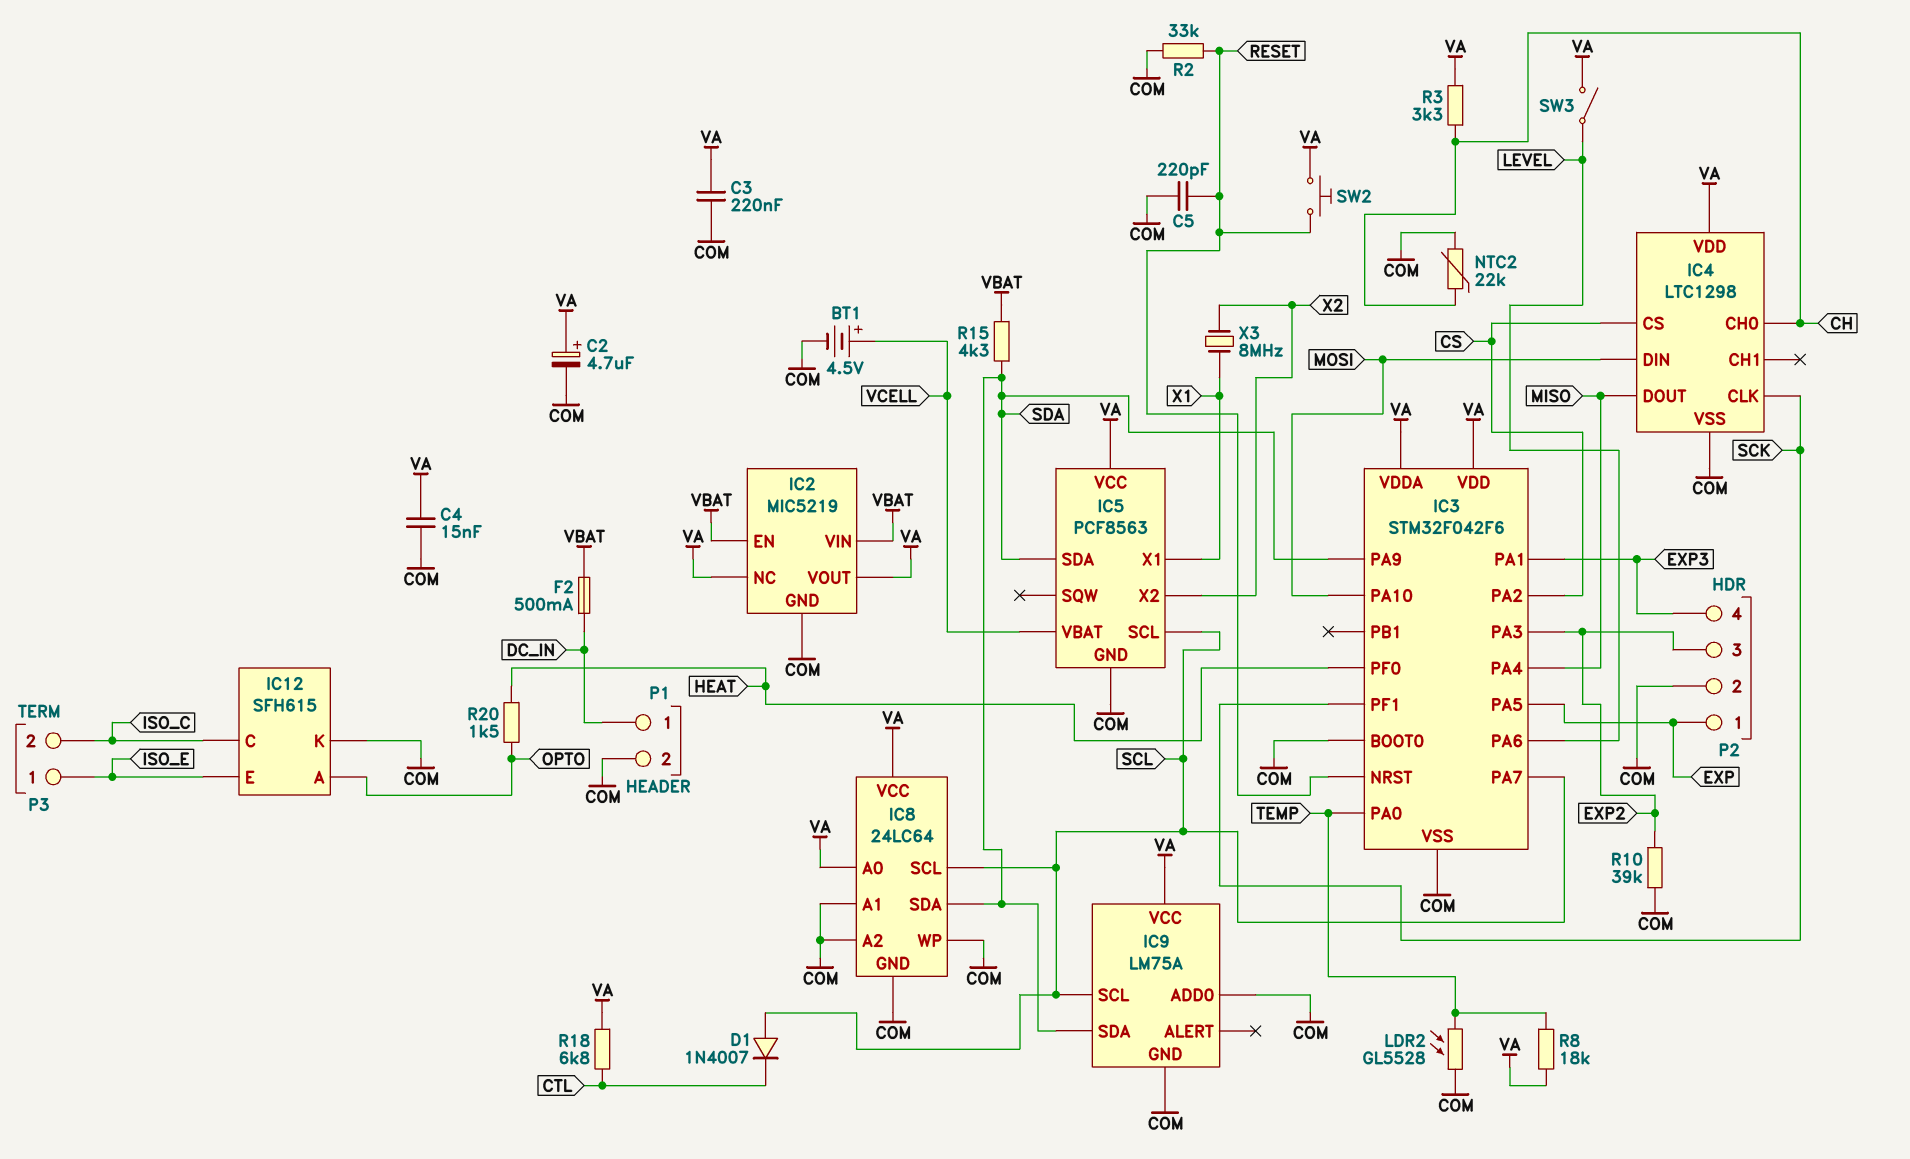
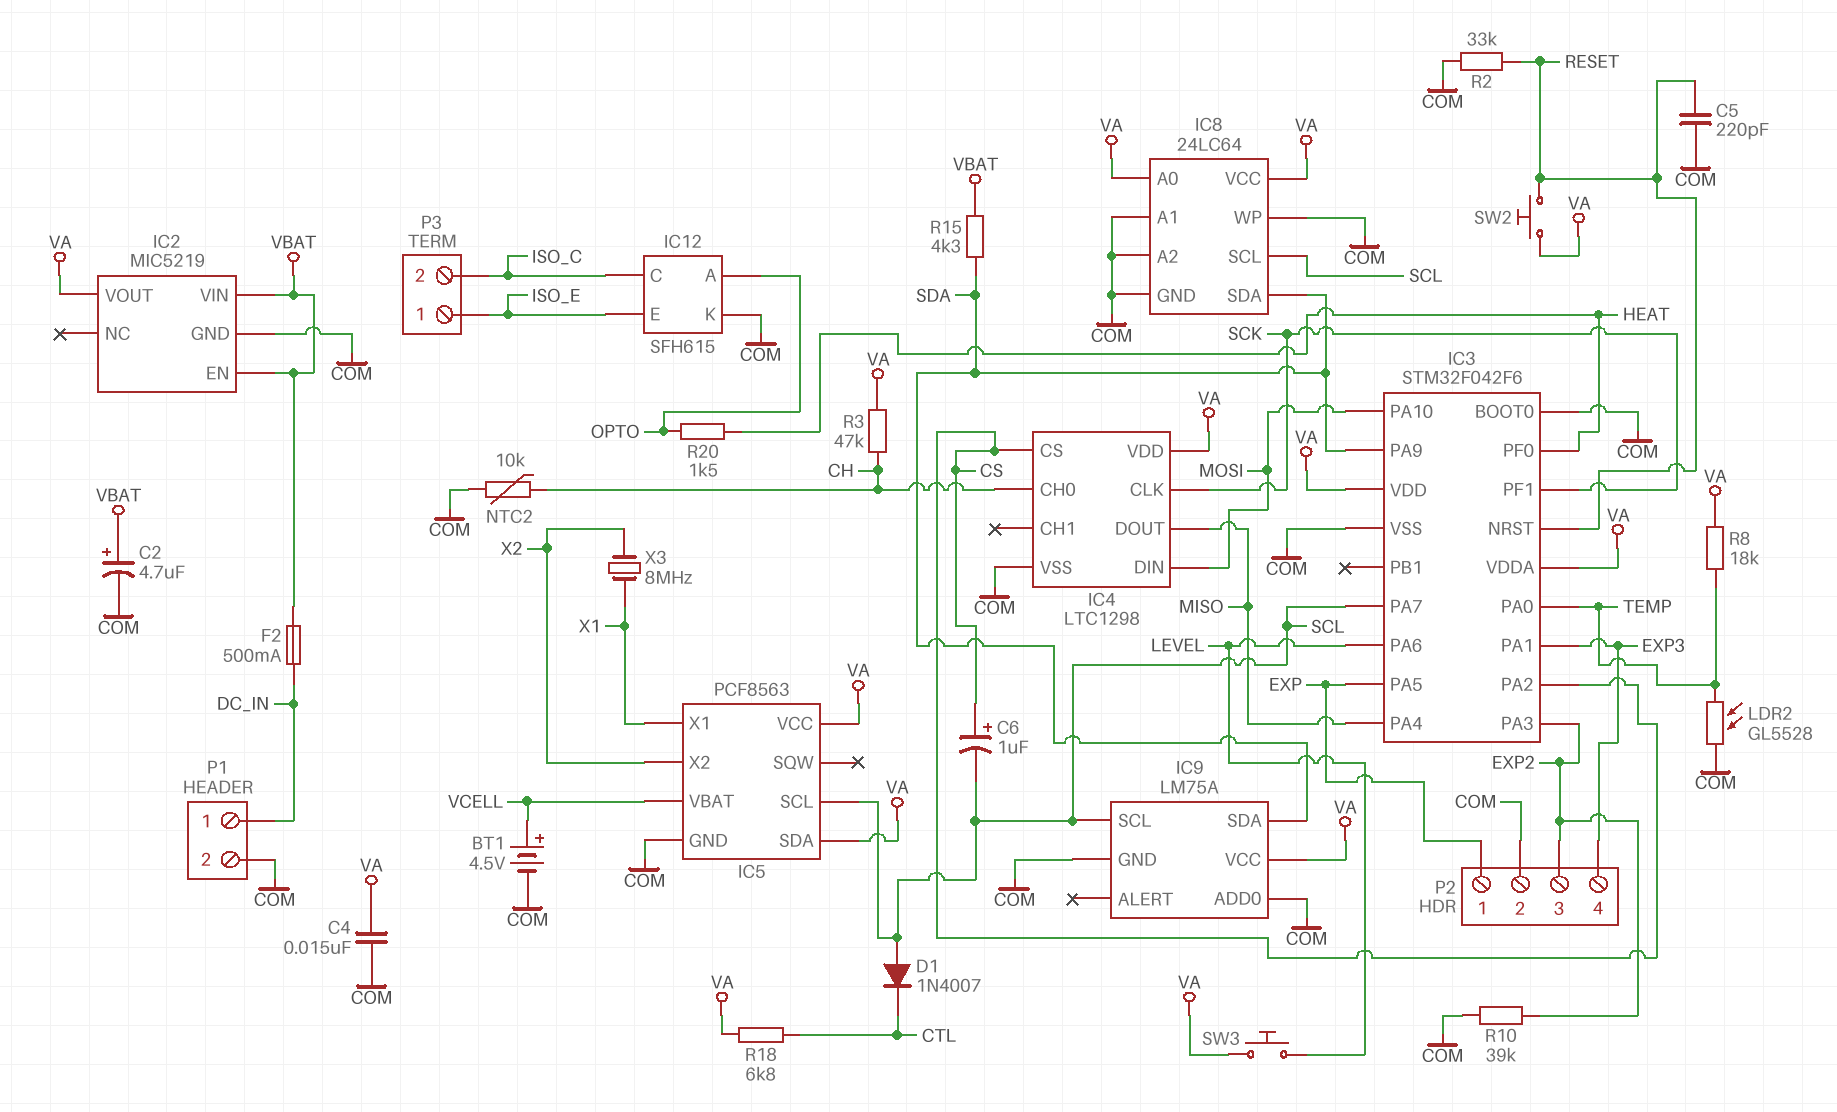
C2: 4.7uF (plus VA, minus COM) -> 4.7uF (plus VBAT, minus COM)
C3: 220nF (COM, VA) -> none
C6: none -> 1uF (plus CS, minus SCL)
IC2 pin NC: VA -> none
IC5 pin SDA: SDA -> VA
NTC2: 22k (CH, COM) -> 10k (CH, COM)
R3: 3.3k (CH, VA) -> 47k (CH, VA)
SW3: switch (LEVEL, VA) -> button (LEVEL, VA)

